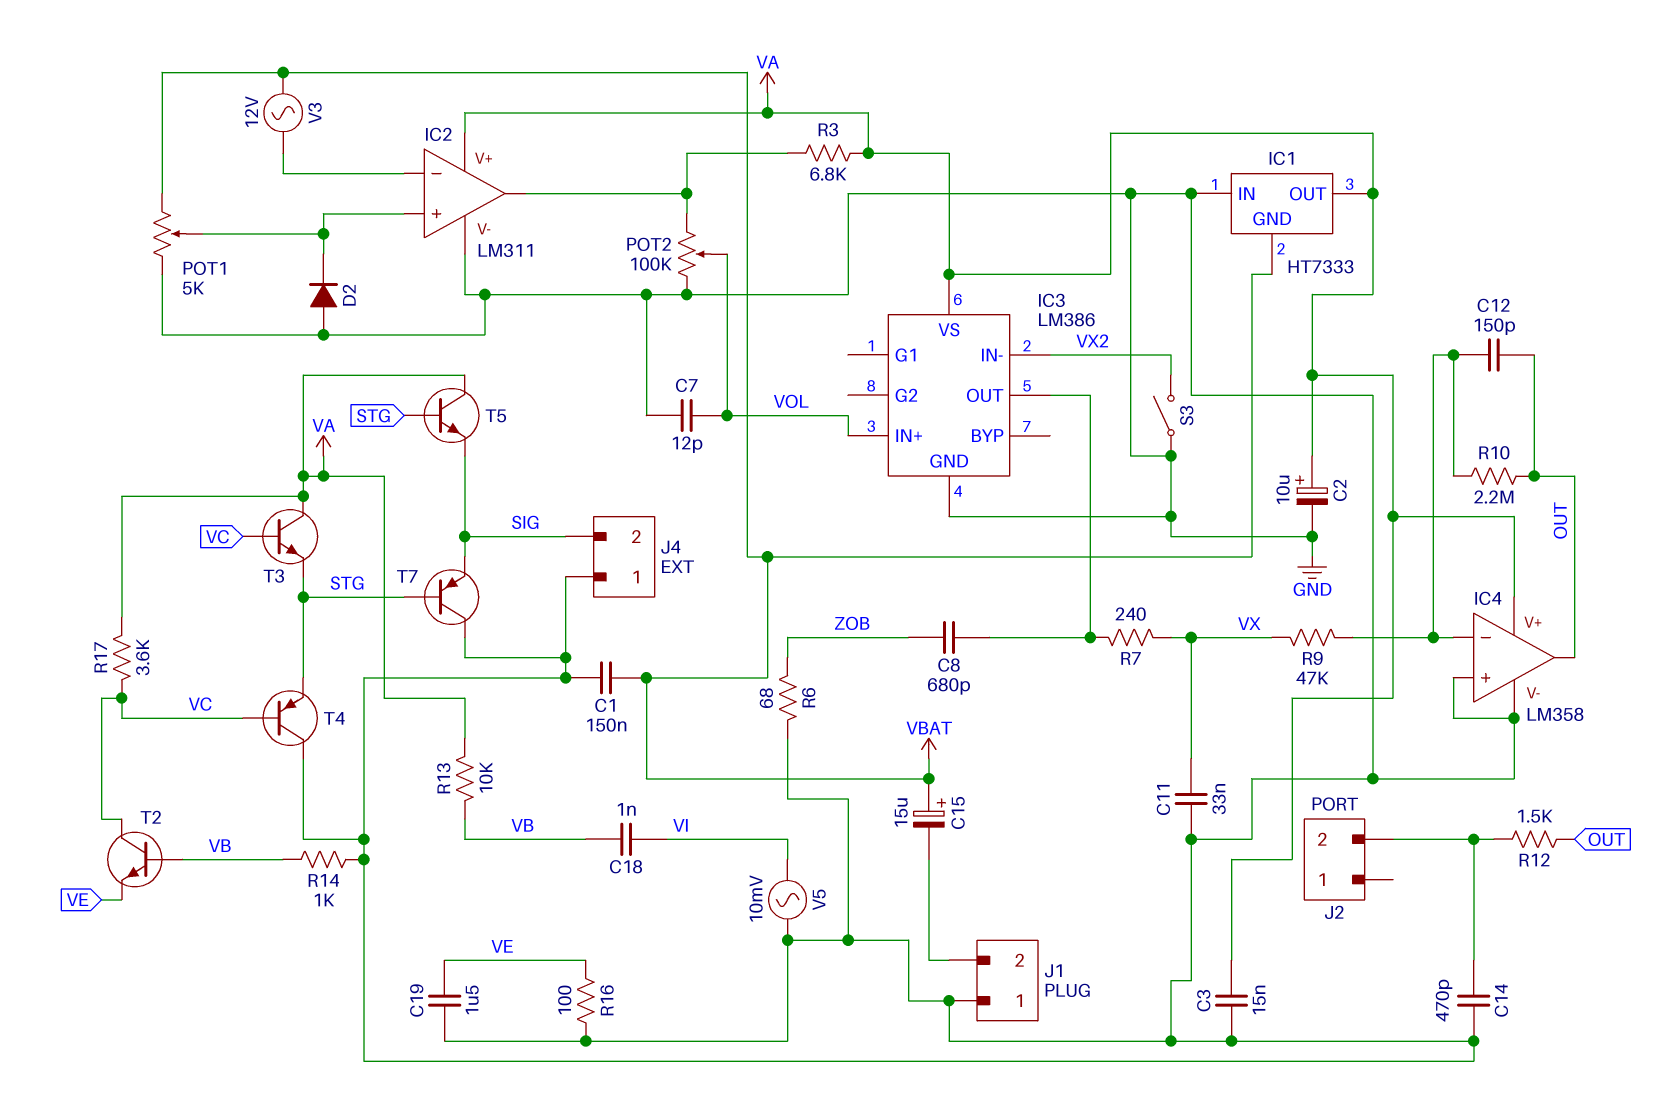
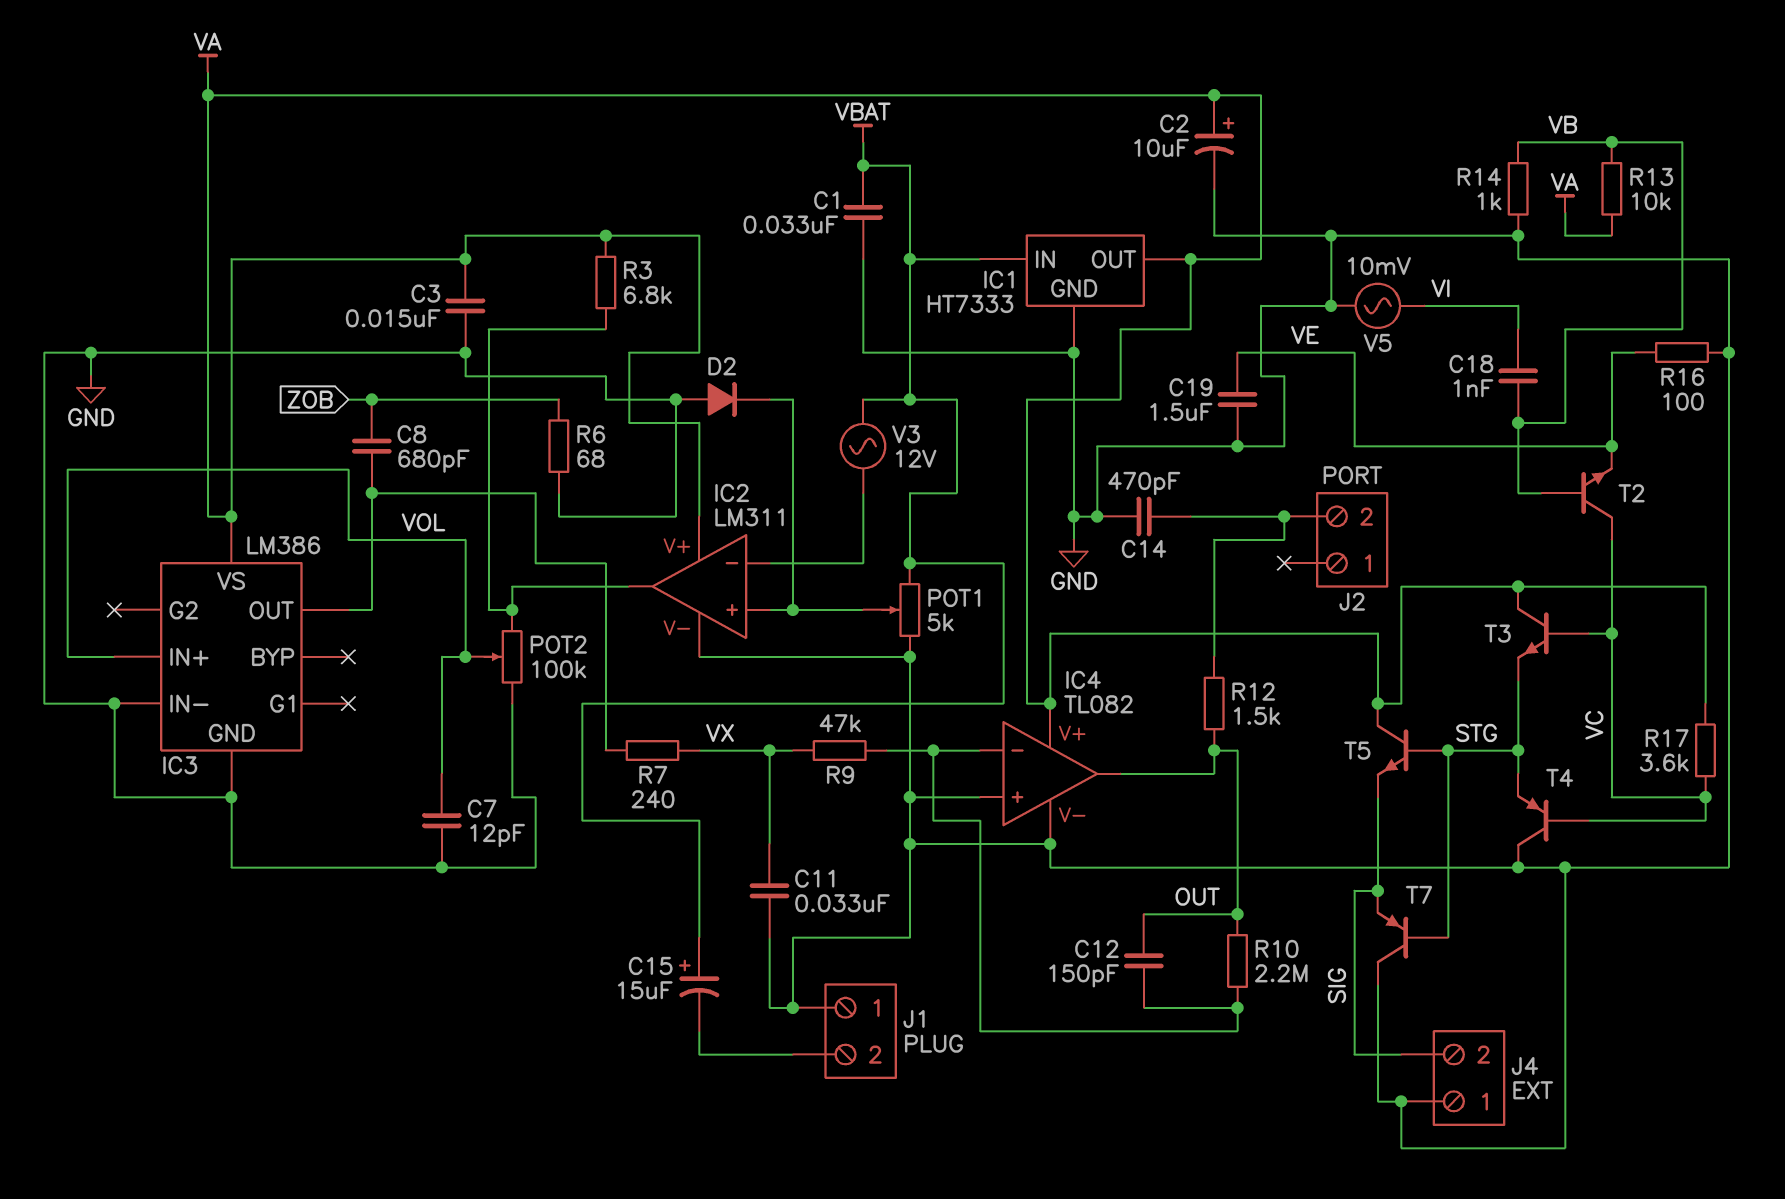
C1: 150nF (GND, VBAT) -> 33nF (GND, VBAT)
IC1 pin GND: VBAT -> GND
IC1 pin IN: GND -> VBAT
IC3 pin IN-: VX2 -> GND
IC4: LM358 -> TL082
S3: switch (GND, VX2) -> none

